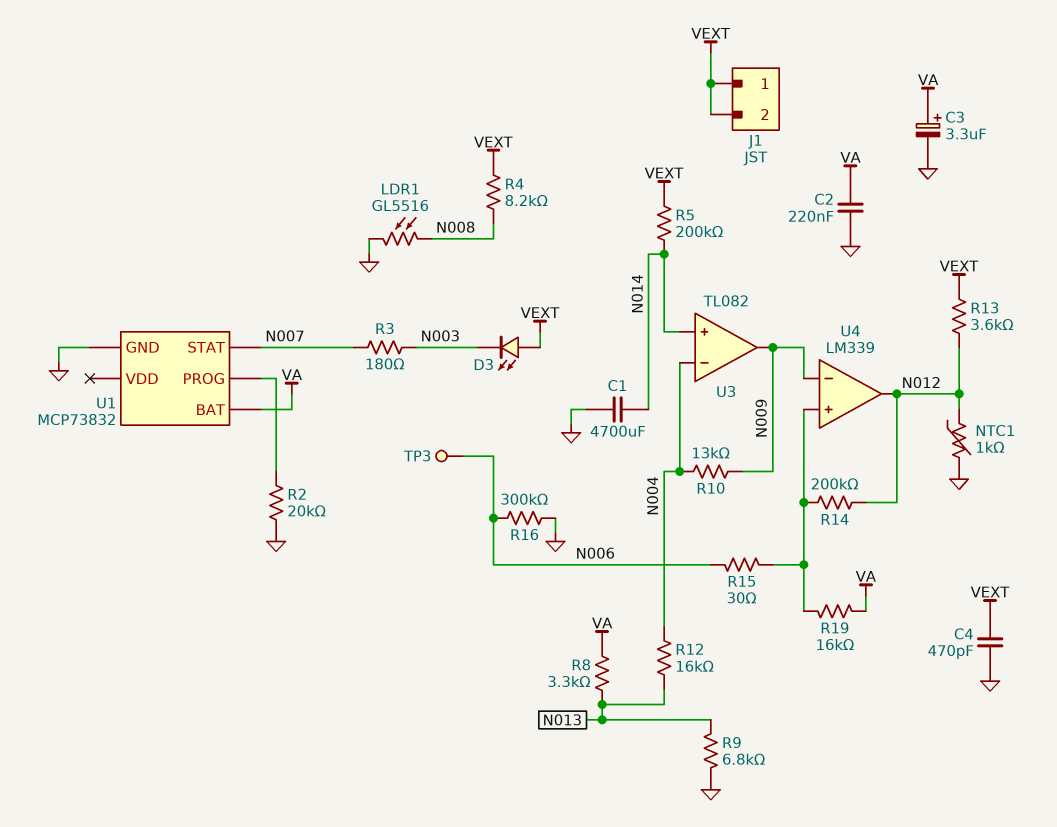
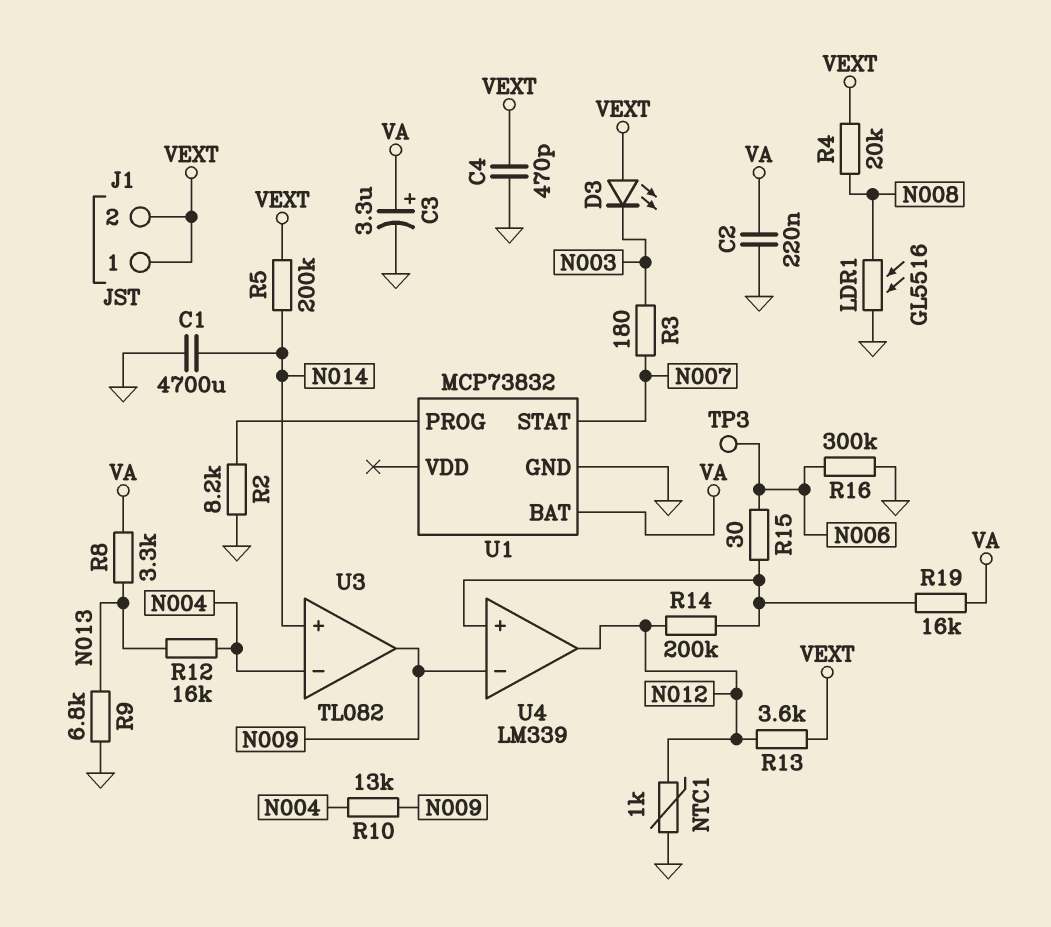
R2: 20k (GND, U1/PROG) -> 8.2k (GND, U1/PROG)
R4: 8.2k (N008, VEXT) -> 20k (N008, VEXT)

